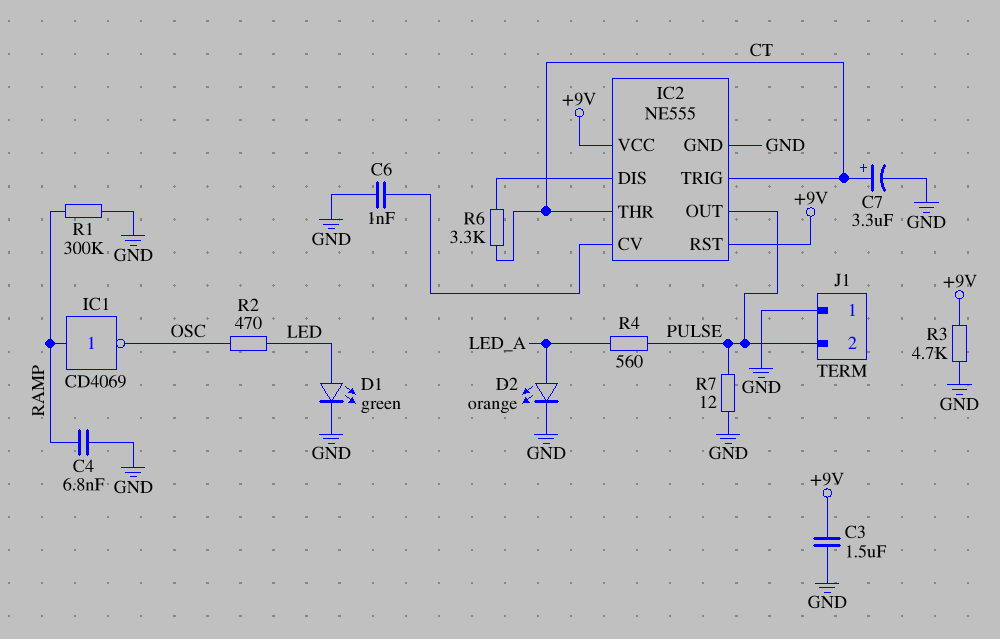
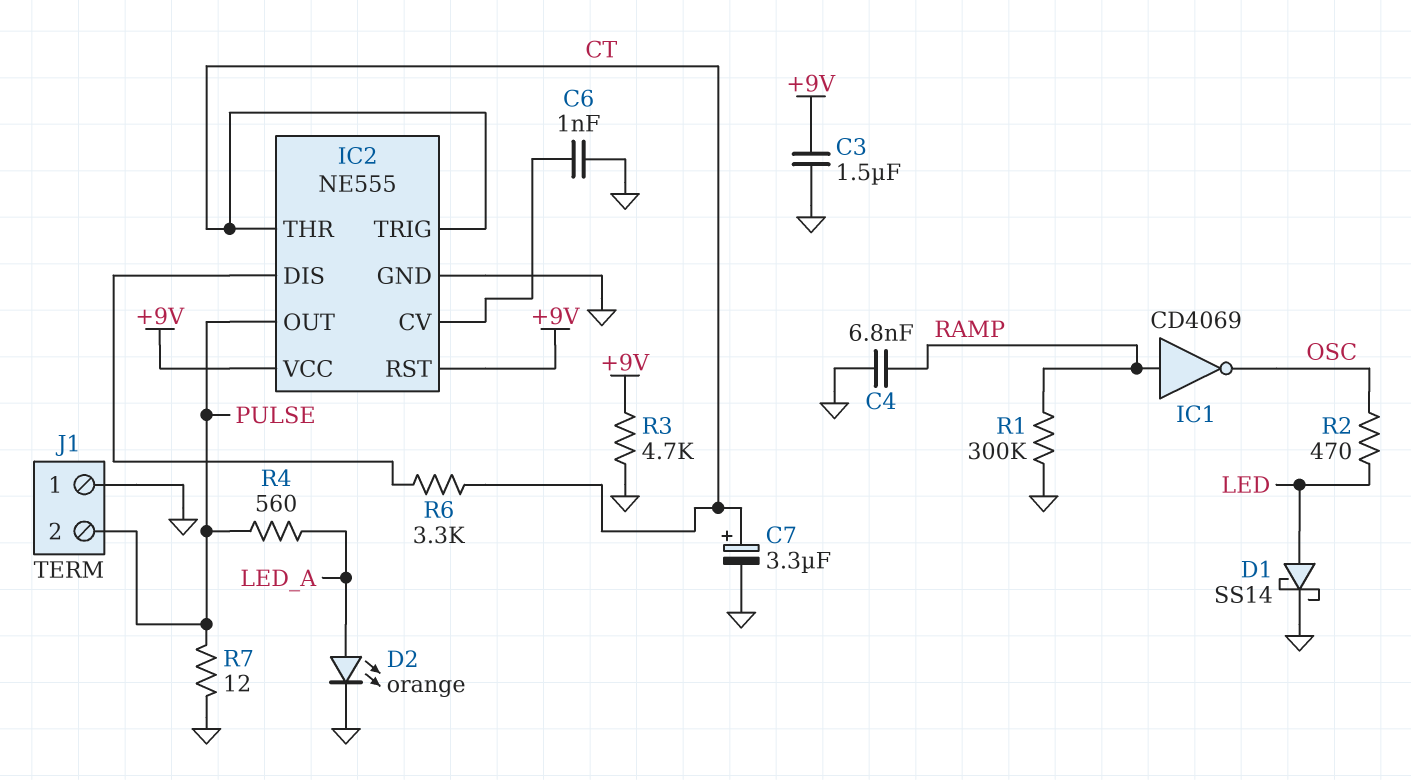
D1: LED green (A LED, K GND) -> schottky SS14 (A LED, K GND)

